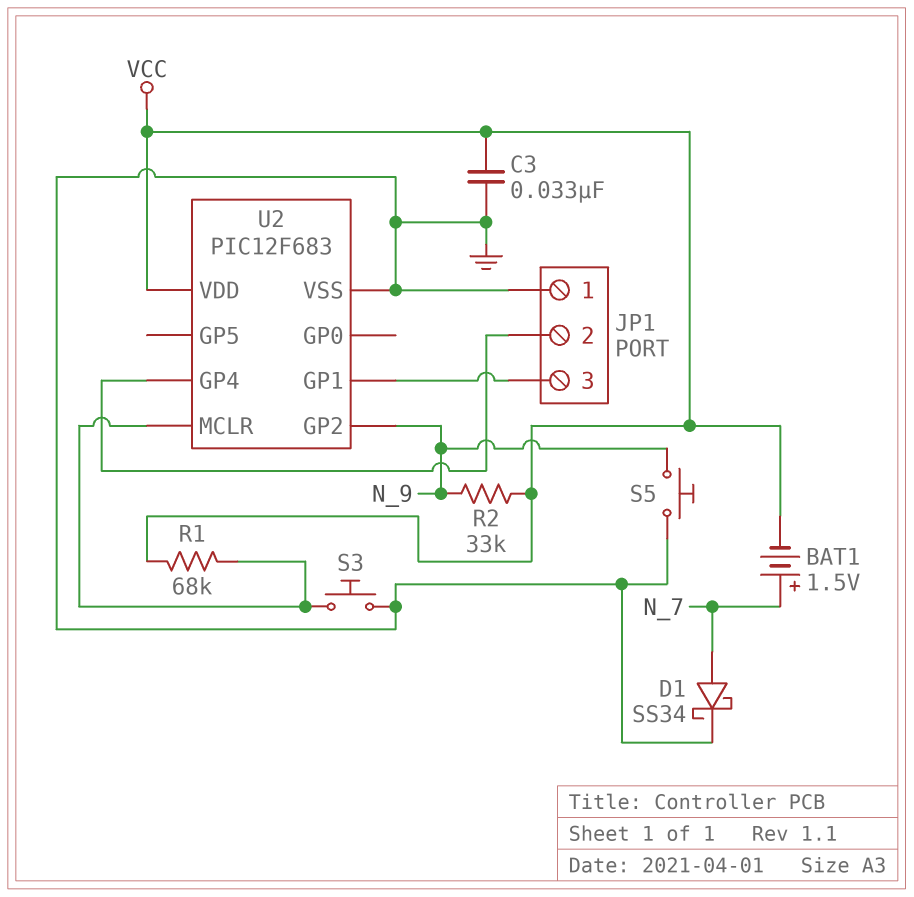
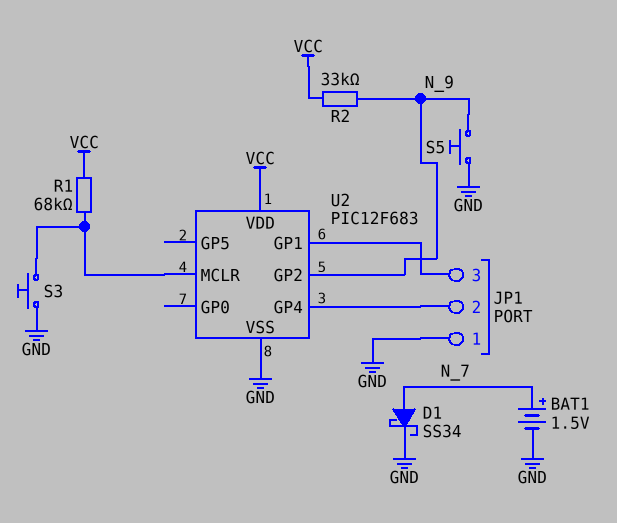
BAT1: 1.5V (plus N_7, minus VCC) -> 1.5V (plus N_7, minus GND)
C3: 33nF (GND, VCC) -> none

